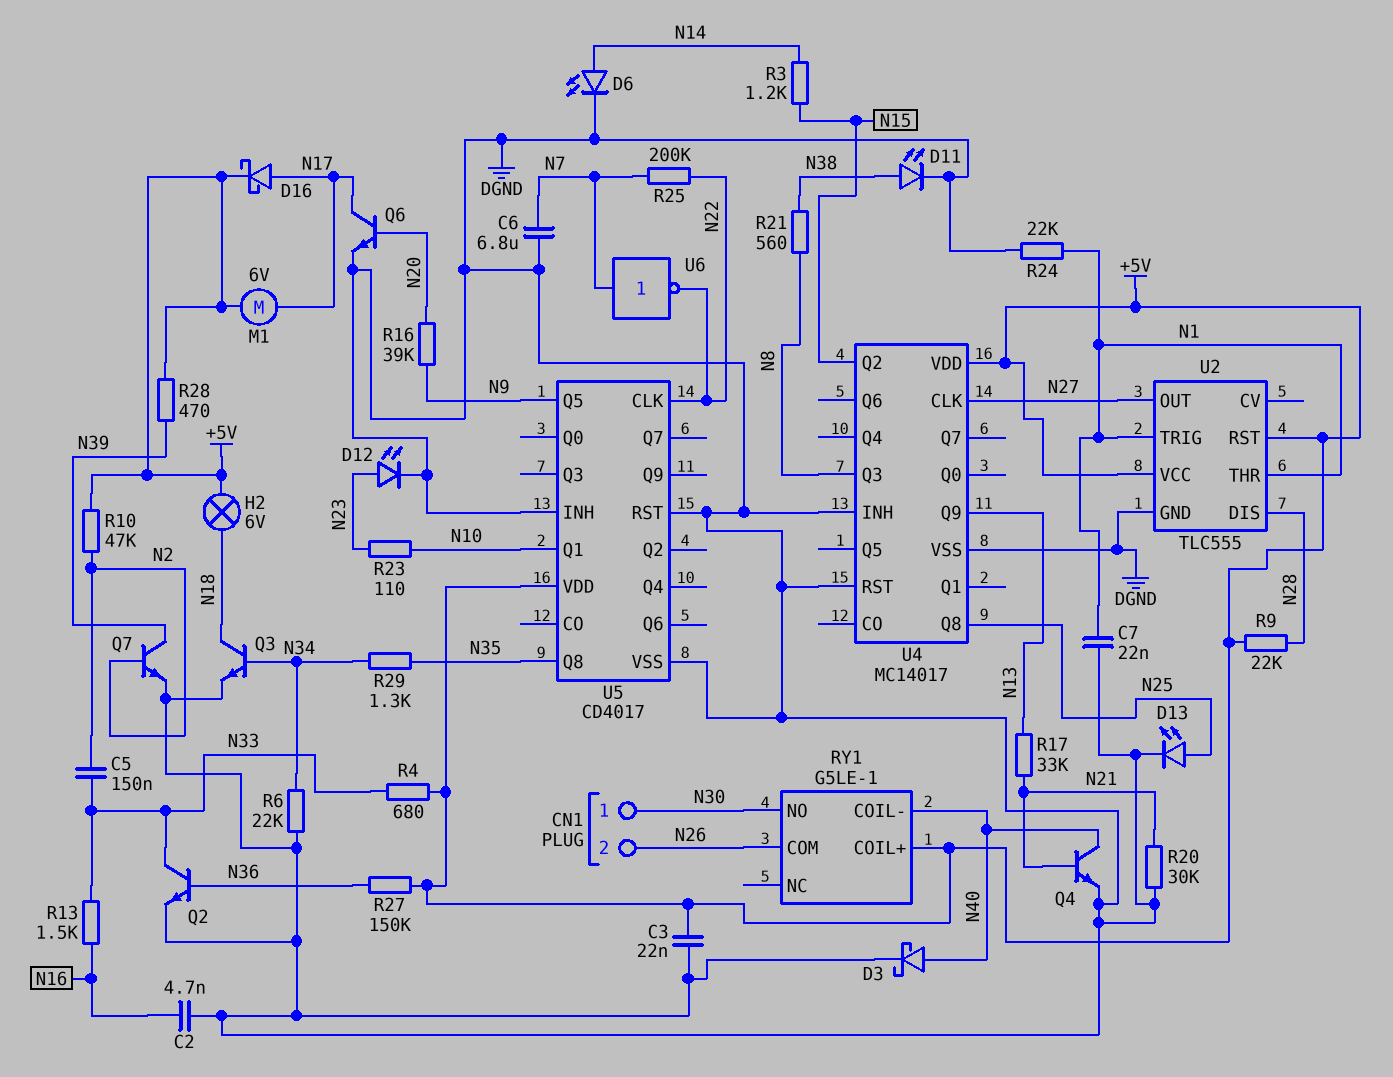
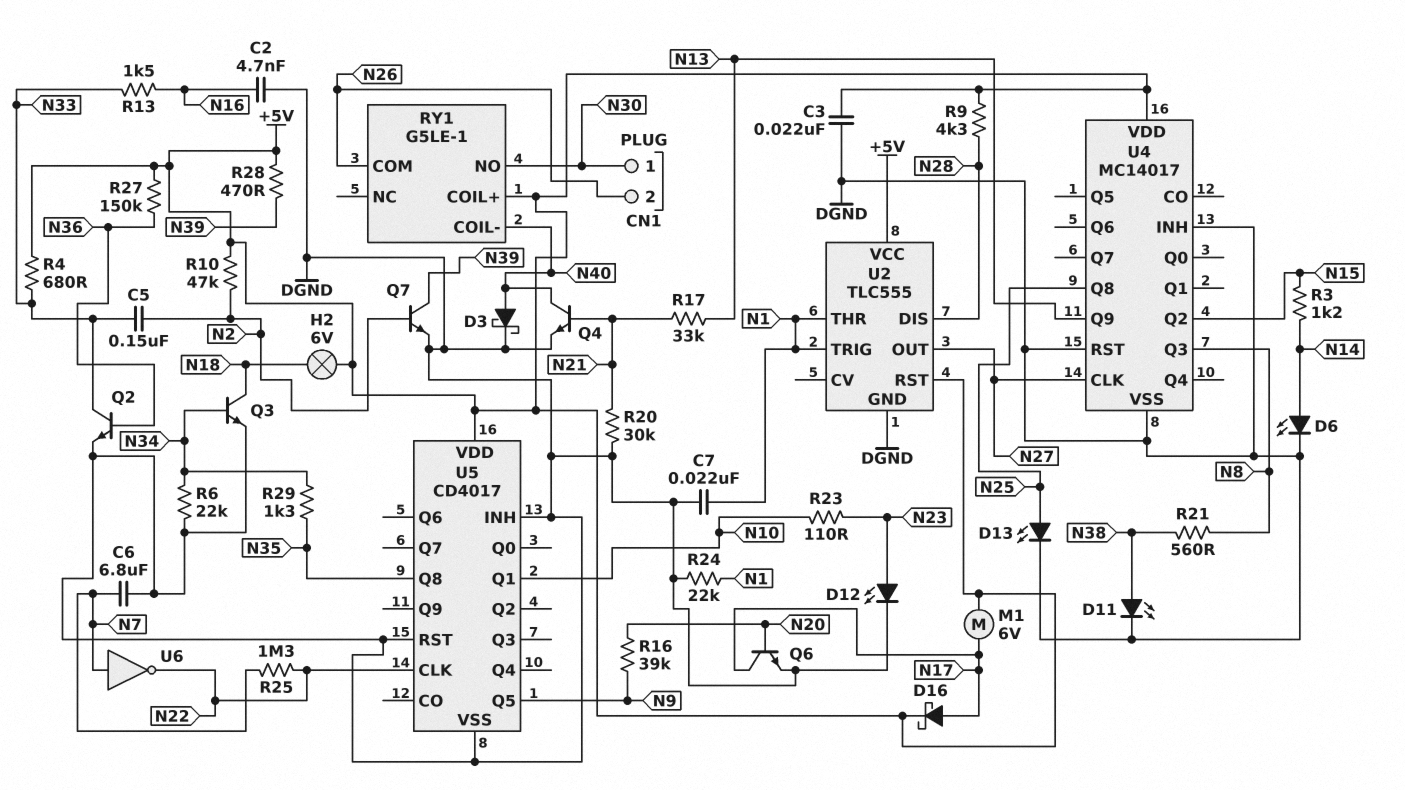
R9: 22k (+5V, N28) -> 4.3k (+5V, N28)
R25: 200k (N7, N22) -> 1.3M (N7, N22)

